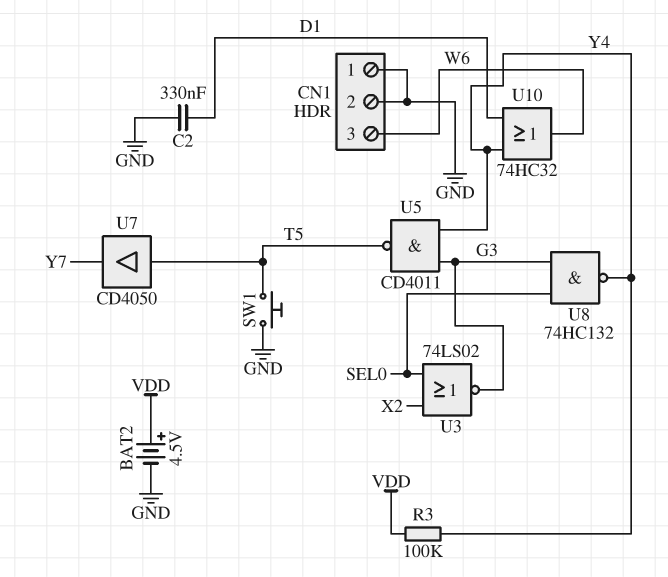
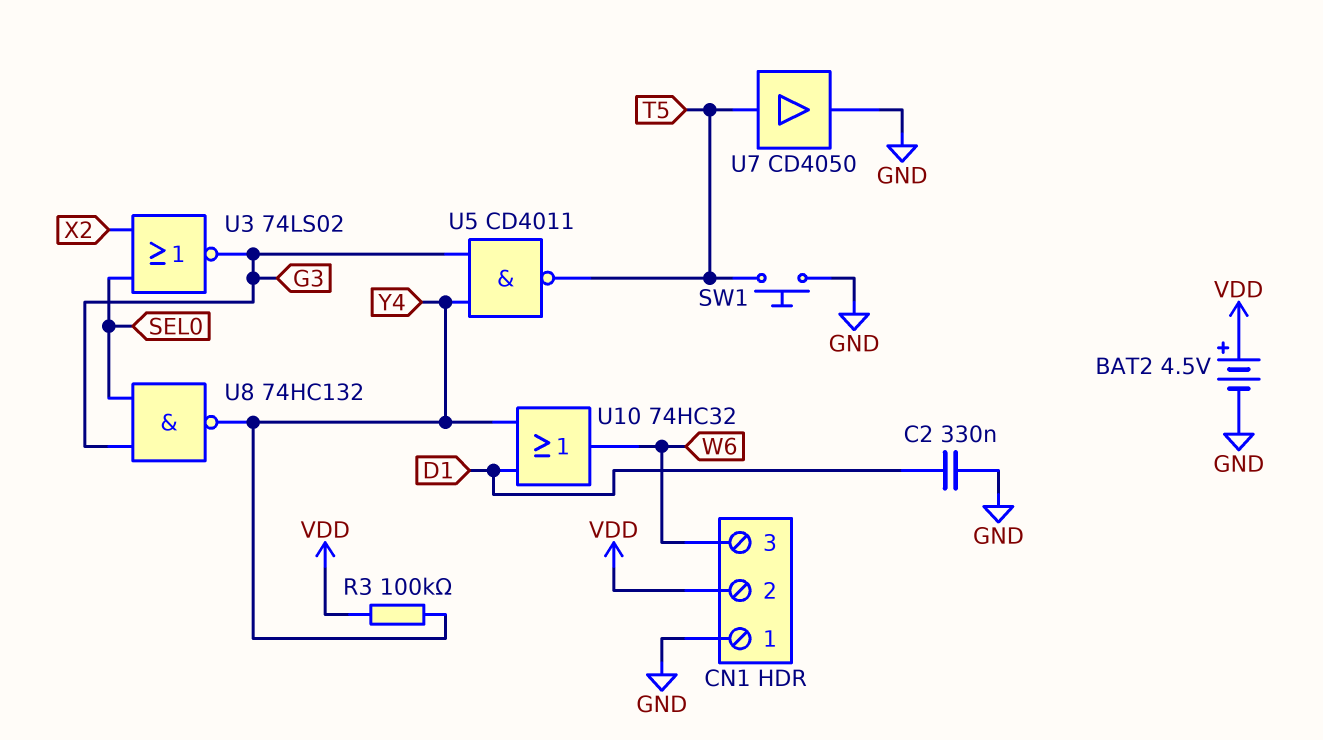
CN1 pin 2: GND -> VDD
U7: buffer CD4050 (in T5, out Y7) -> buffer CD4050 (in T5, out GND)

